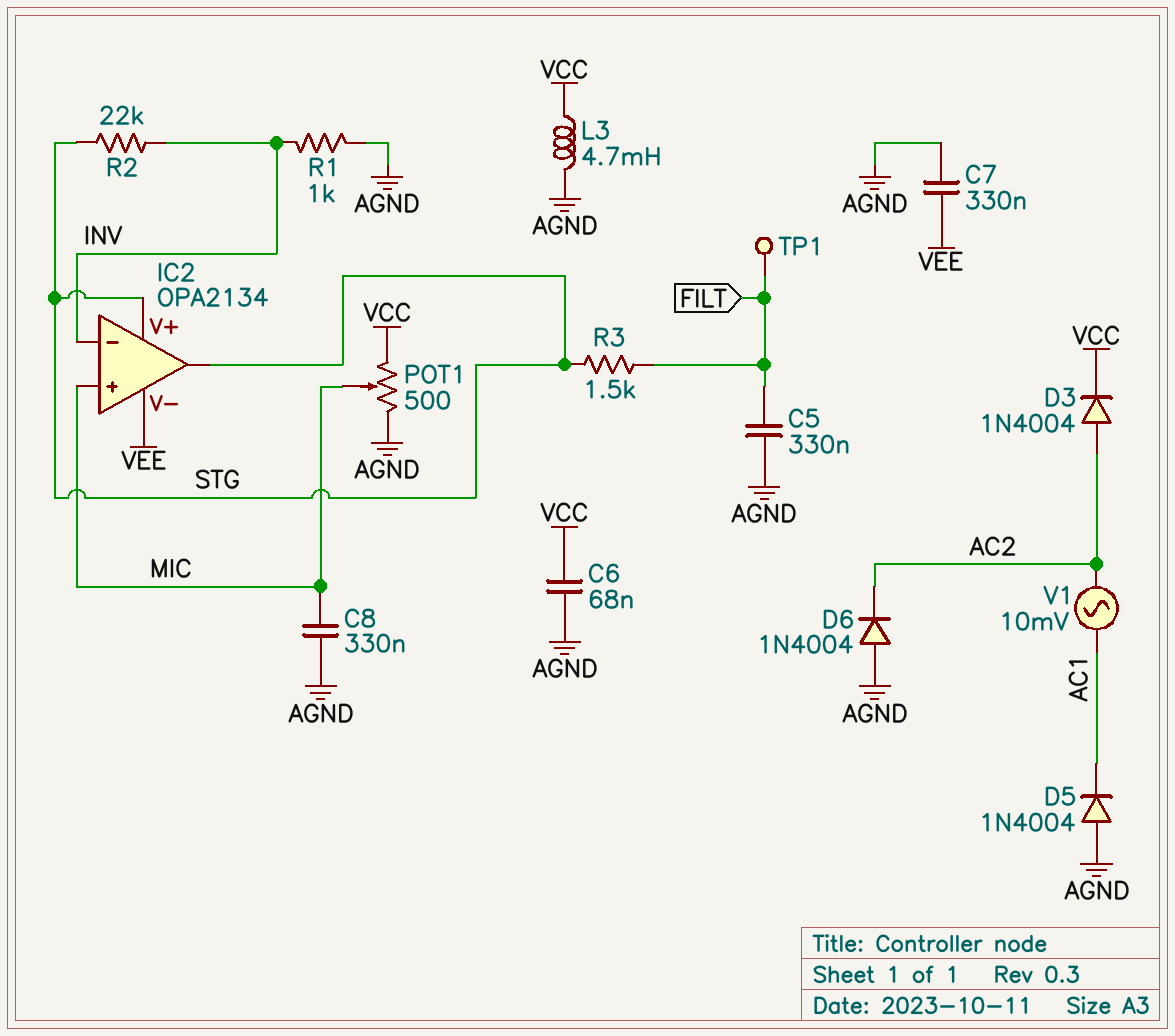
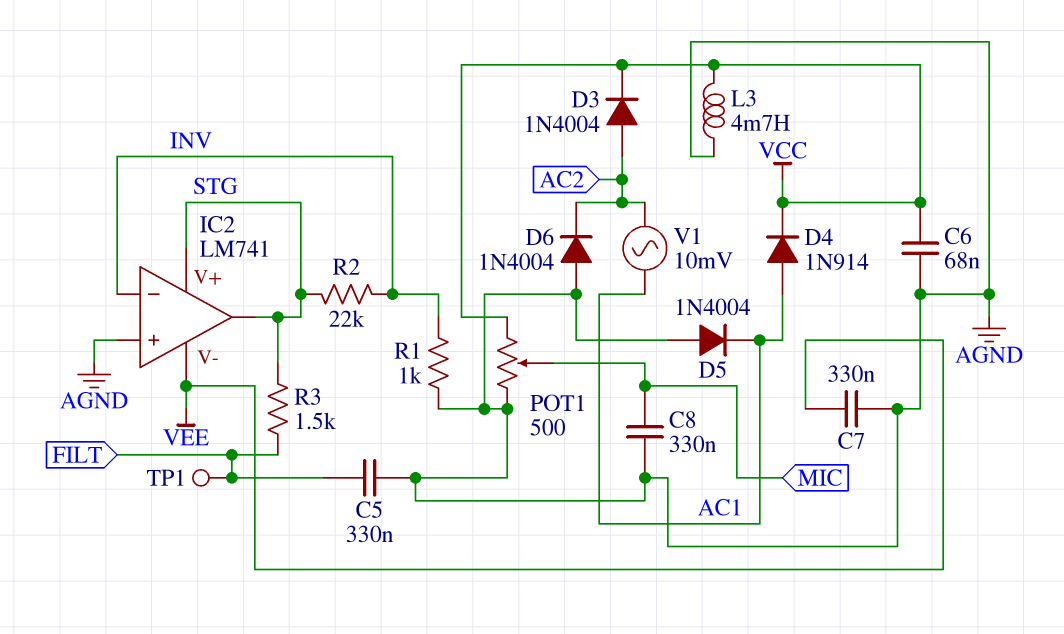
D4: none -> diode 1N914 (A AC1, K VCC)
IC2: OPA2134 -> LM741
IC2 pin in+: MIC -> AGND

